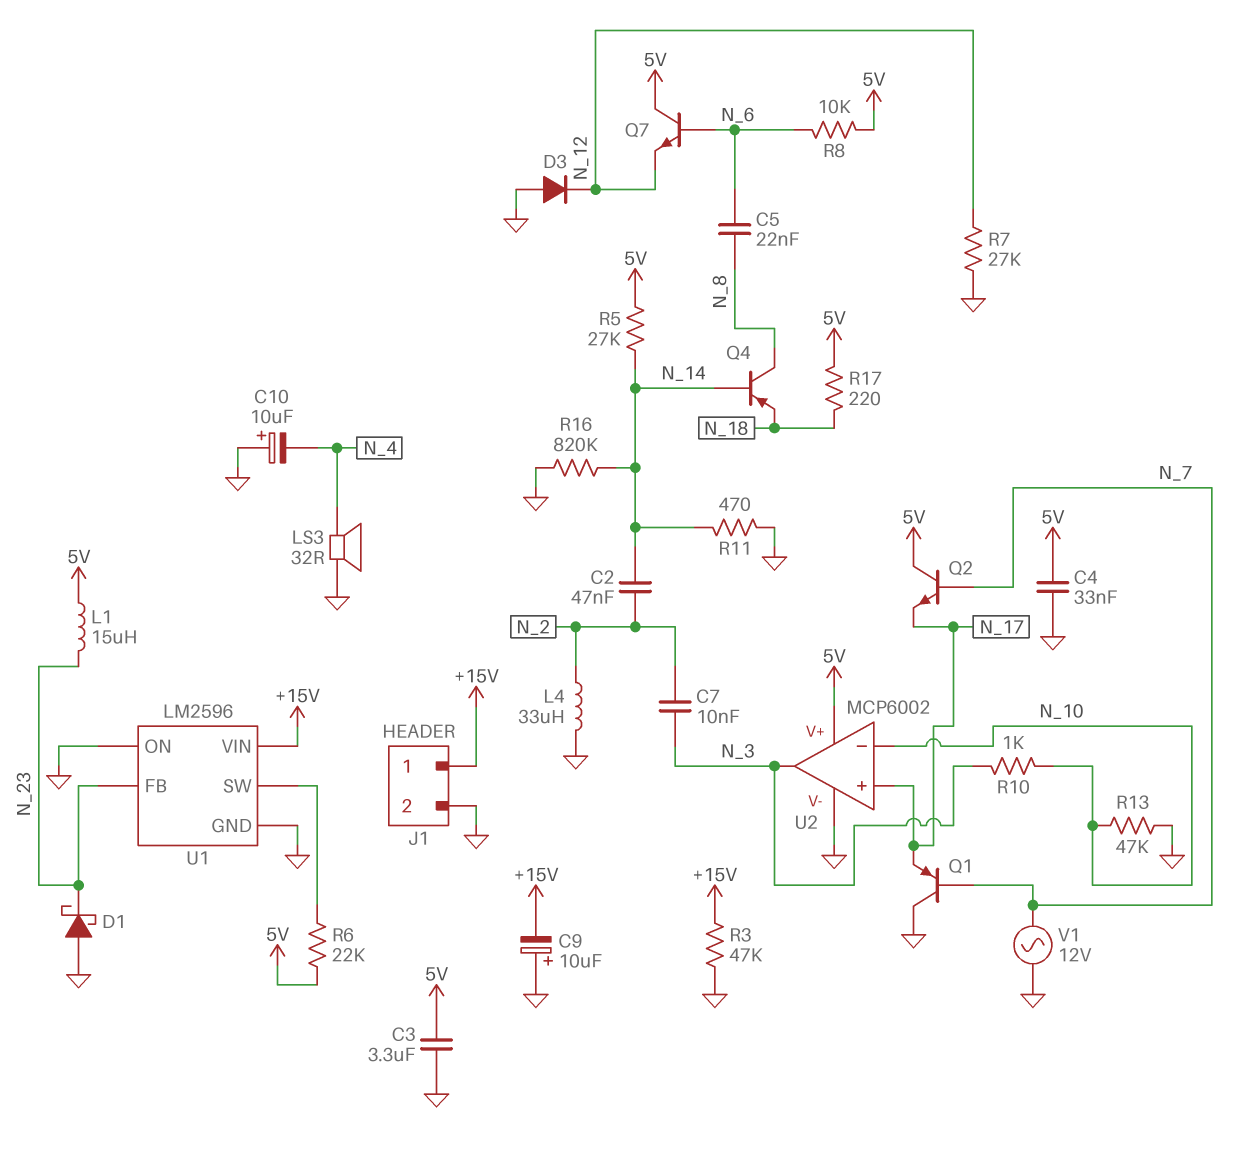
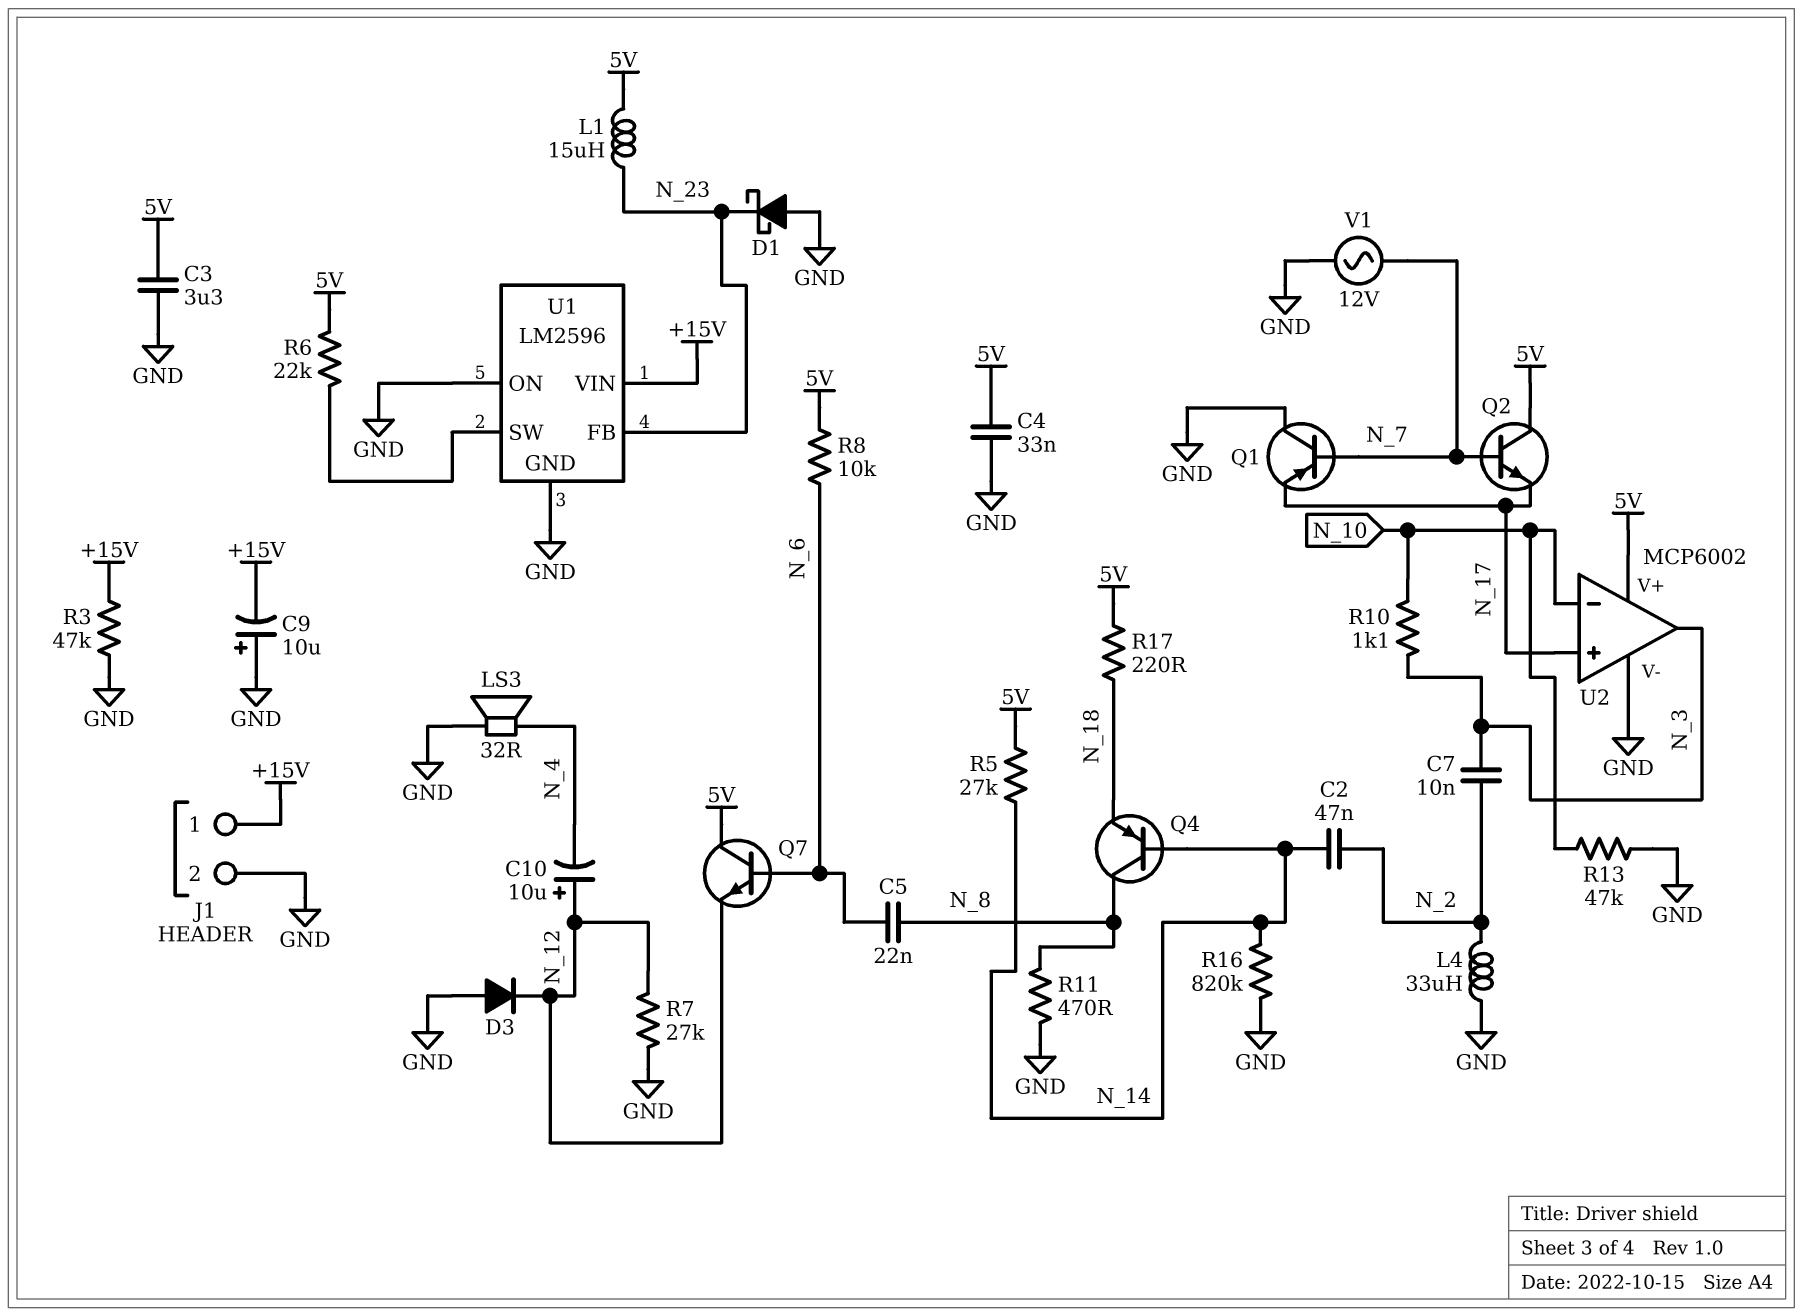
C10: 10uF (plus GND, minus N_4) -> 10uF (plus N_12, minus N_4)
R10: 1k (N_3, N_10) -> 1.1k (N_3, N_10)
R11: 470 (GND, N_14) -> 470 (GND, N_8)

